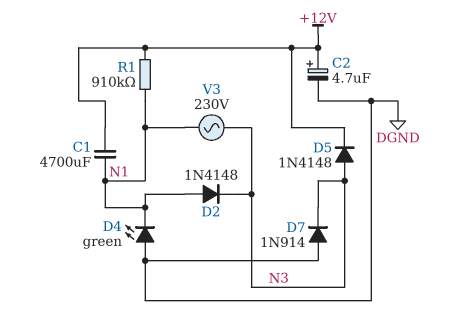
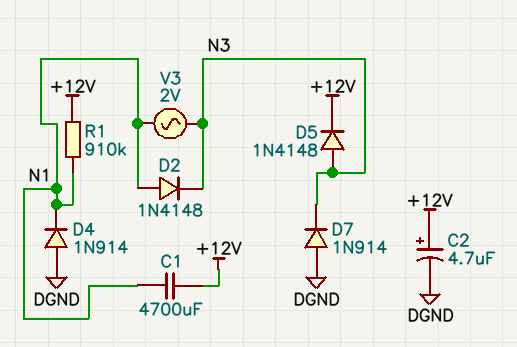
D4: LED green (A DGND, K N1) -> diode 1N914 (A DGND, K N1)
V3: AC 230V (N1, N3) -> AC 2V (N1, N3)

